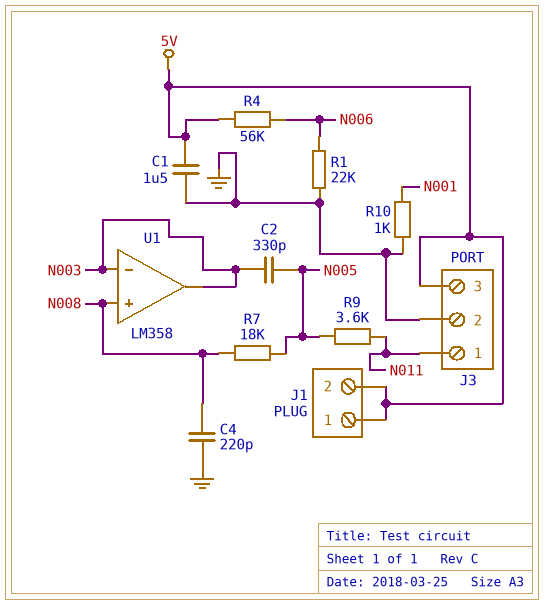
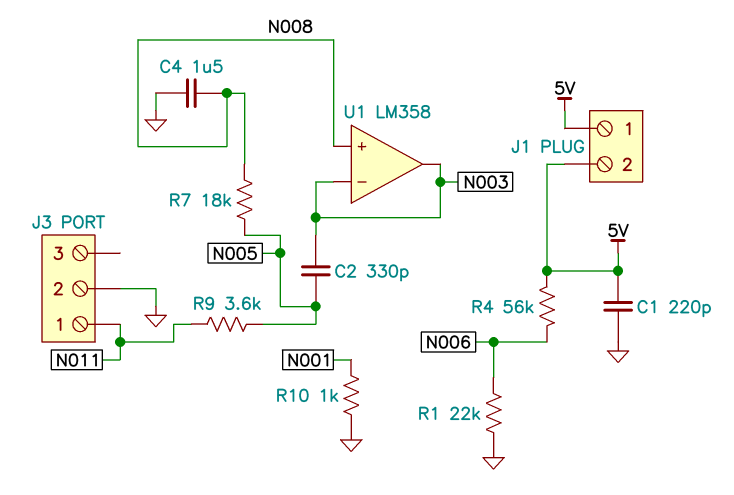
C1: 1.5uF (5V, GND) -> 220pF (5V, GND)
C4: 220pF (GND, N008) -> 1.5uF (GND, N008)
J3 pin 3: 5V -> none

